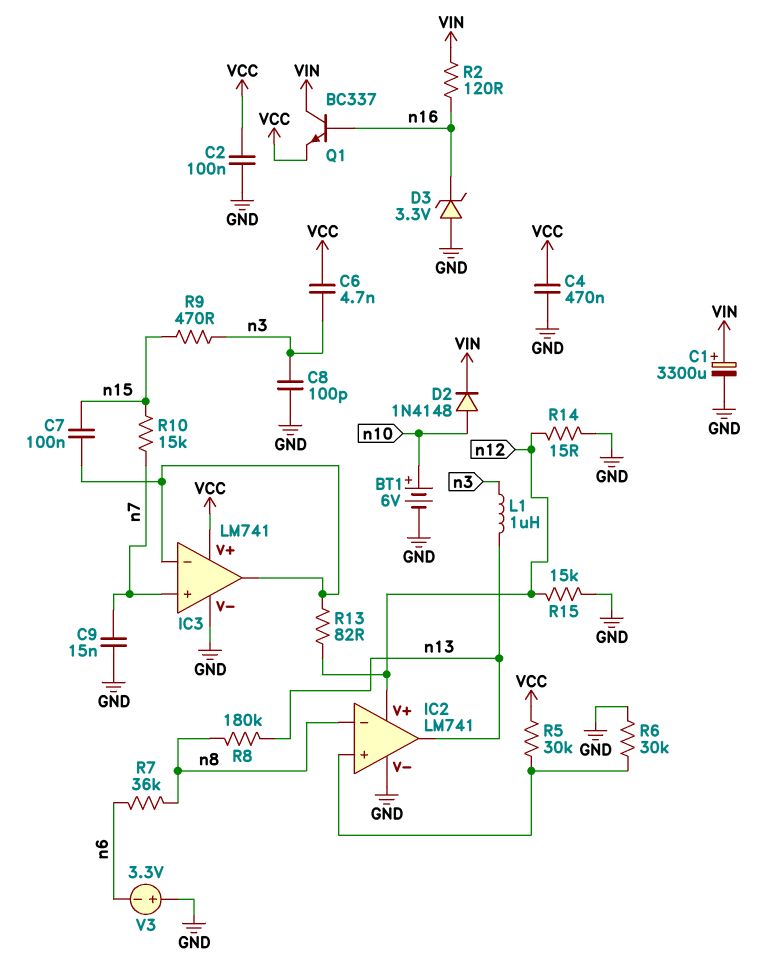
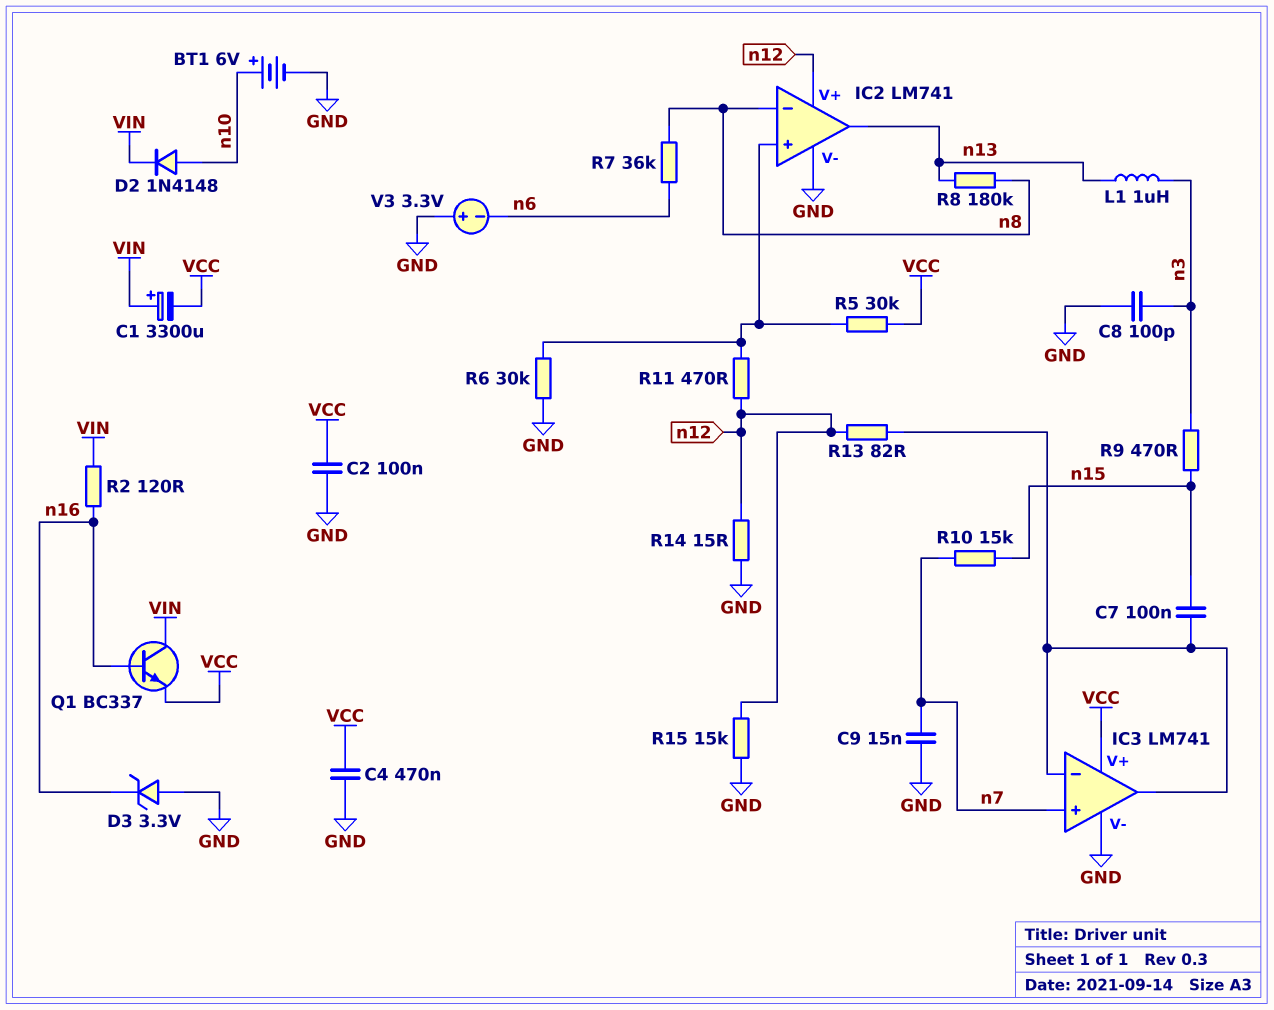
C1: 3300uF (plus VIN, minus GND) -> 3300uF (plus VIN, minus VCC)
C6: 4.7nF (VCC, n3) -> none
R11: none -> 470 (IC2/in+, n12)

